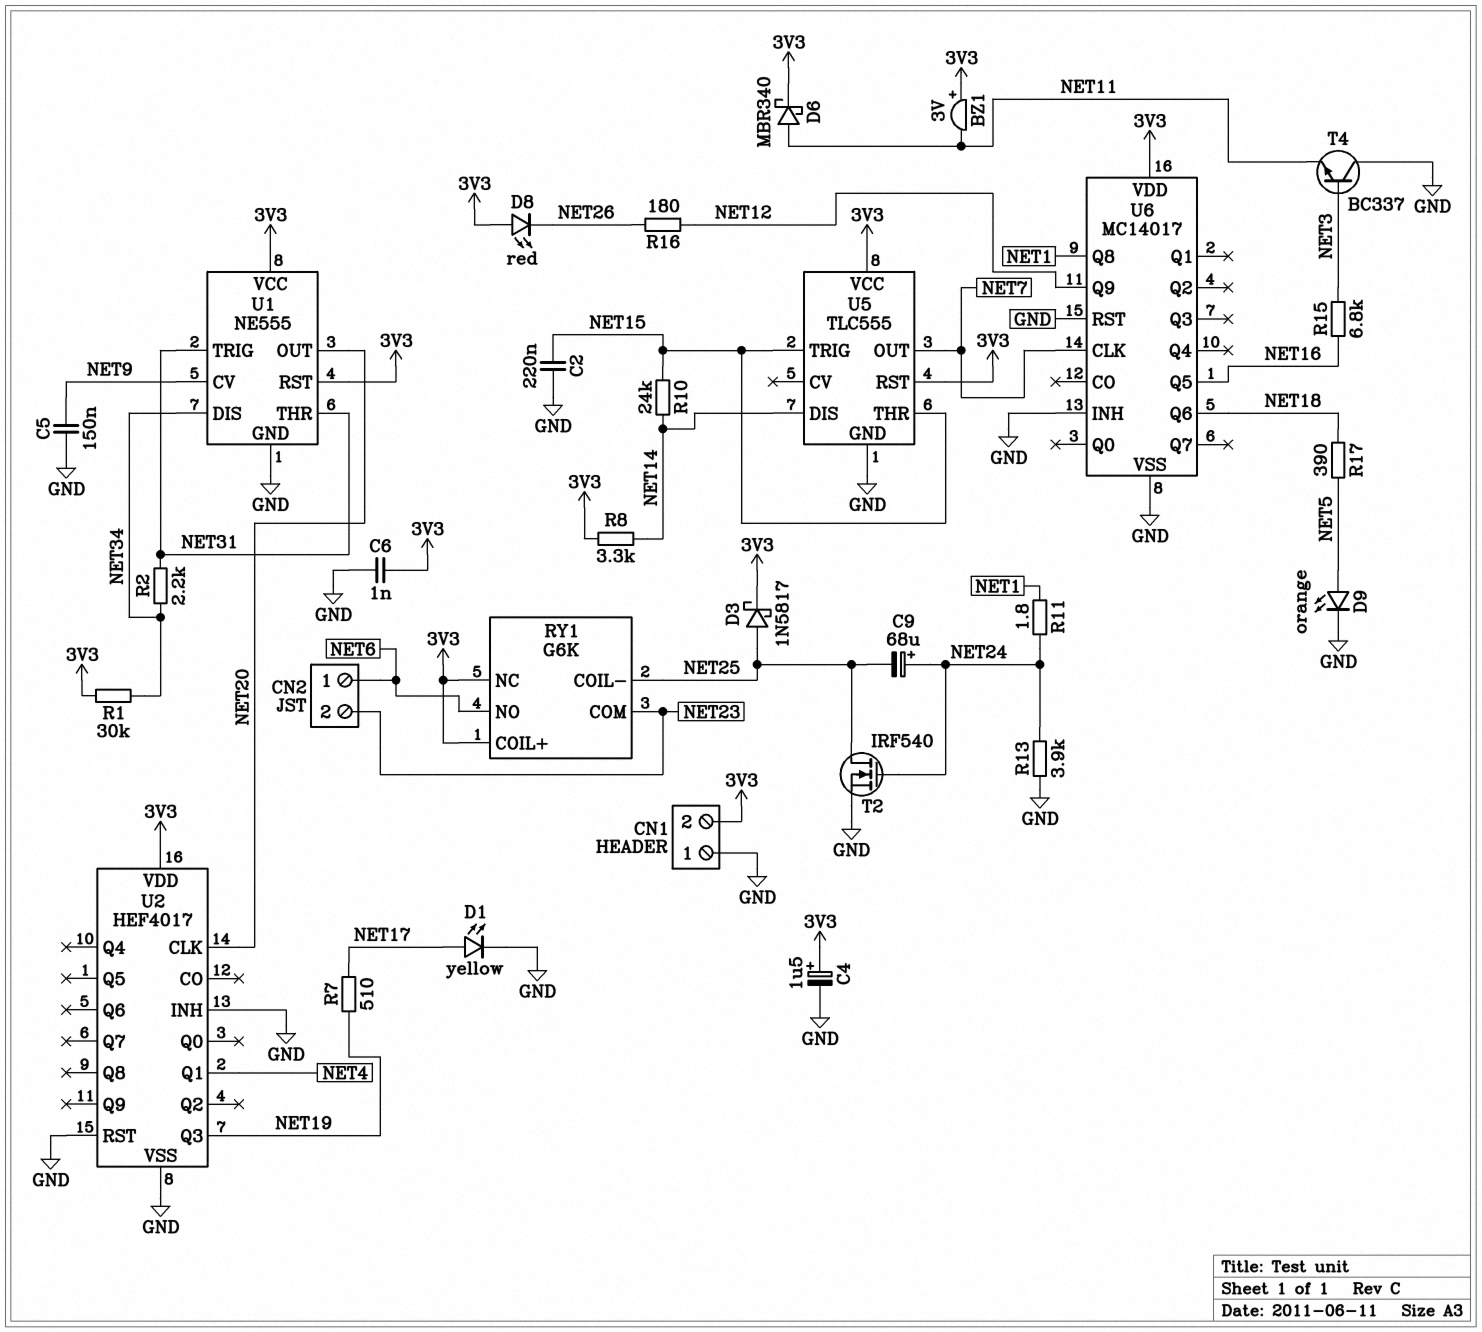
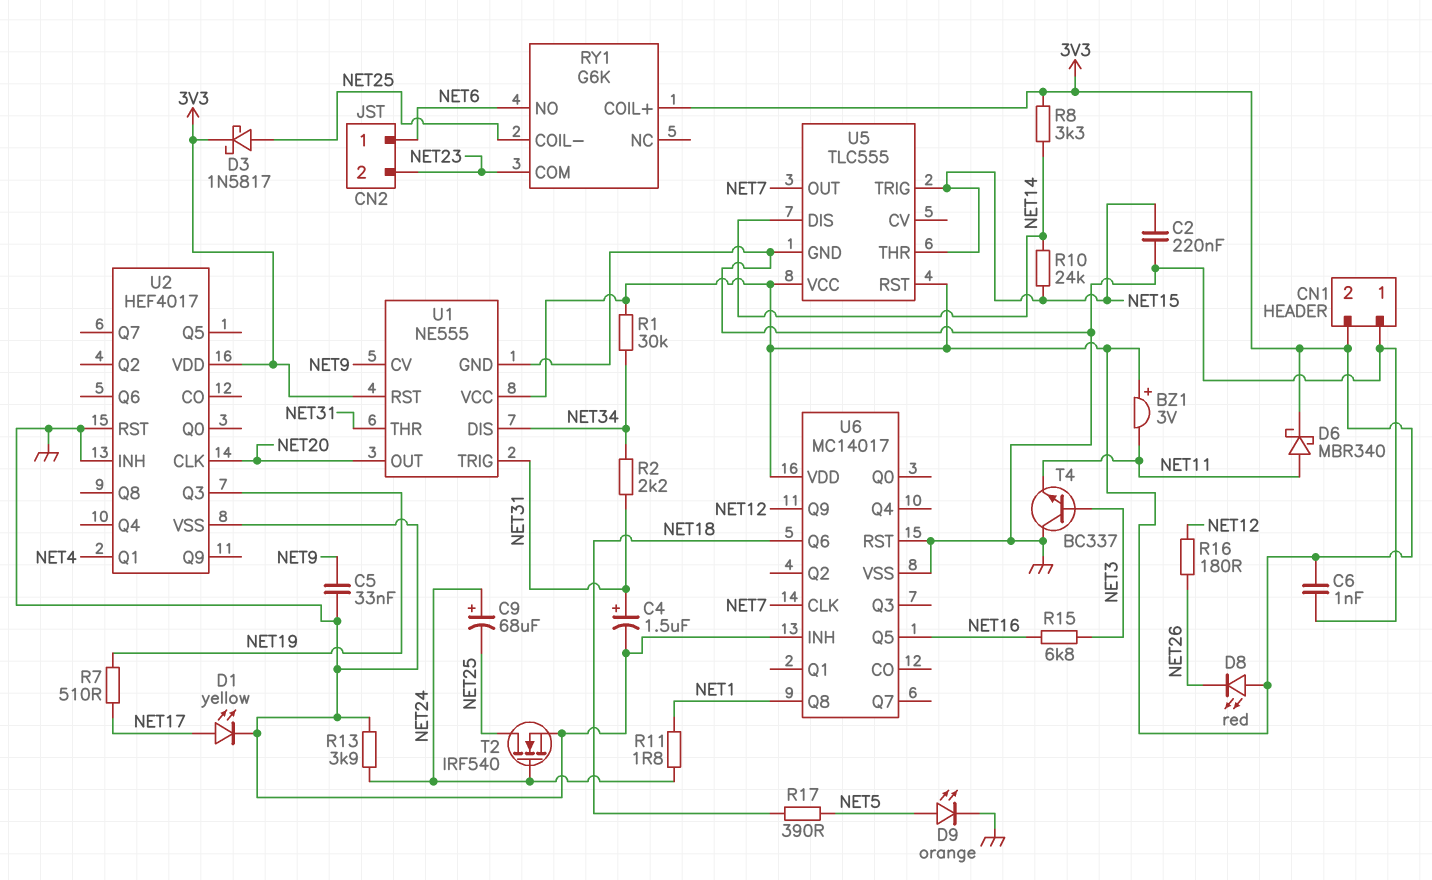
C4: 1.5uF (plus 3V3, minus GND) -> 1.5uF (plus NET31, minus GND)
C5: 150nF (GND, NET9) -> 33nF (GND, NET9)
RY1 pin NC: 3V3 -> none

